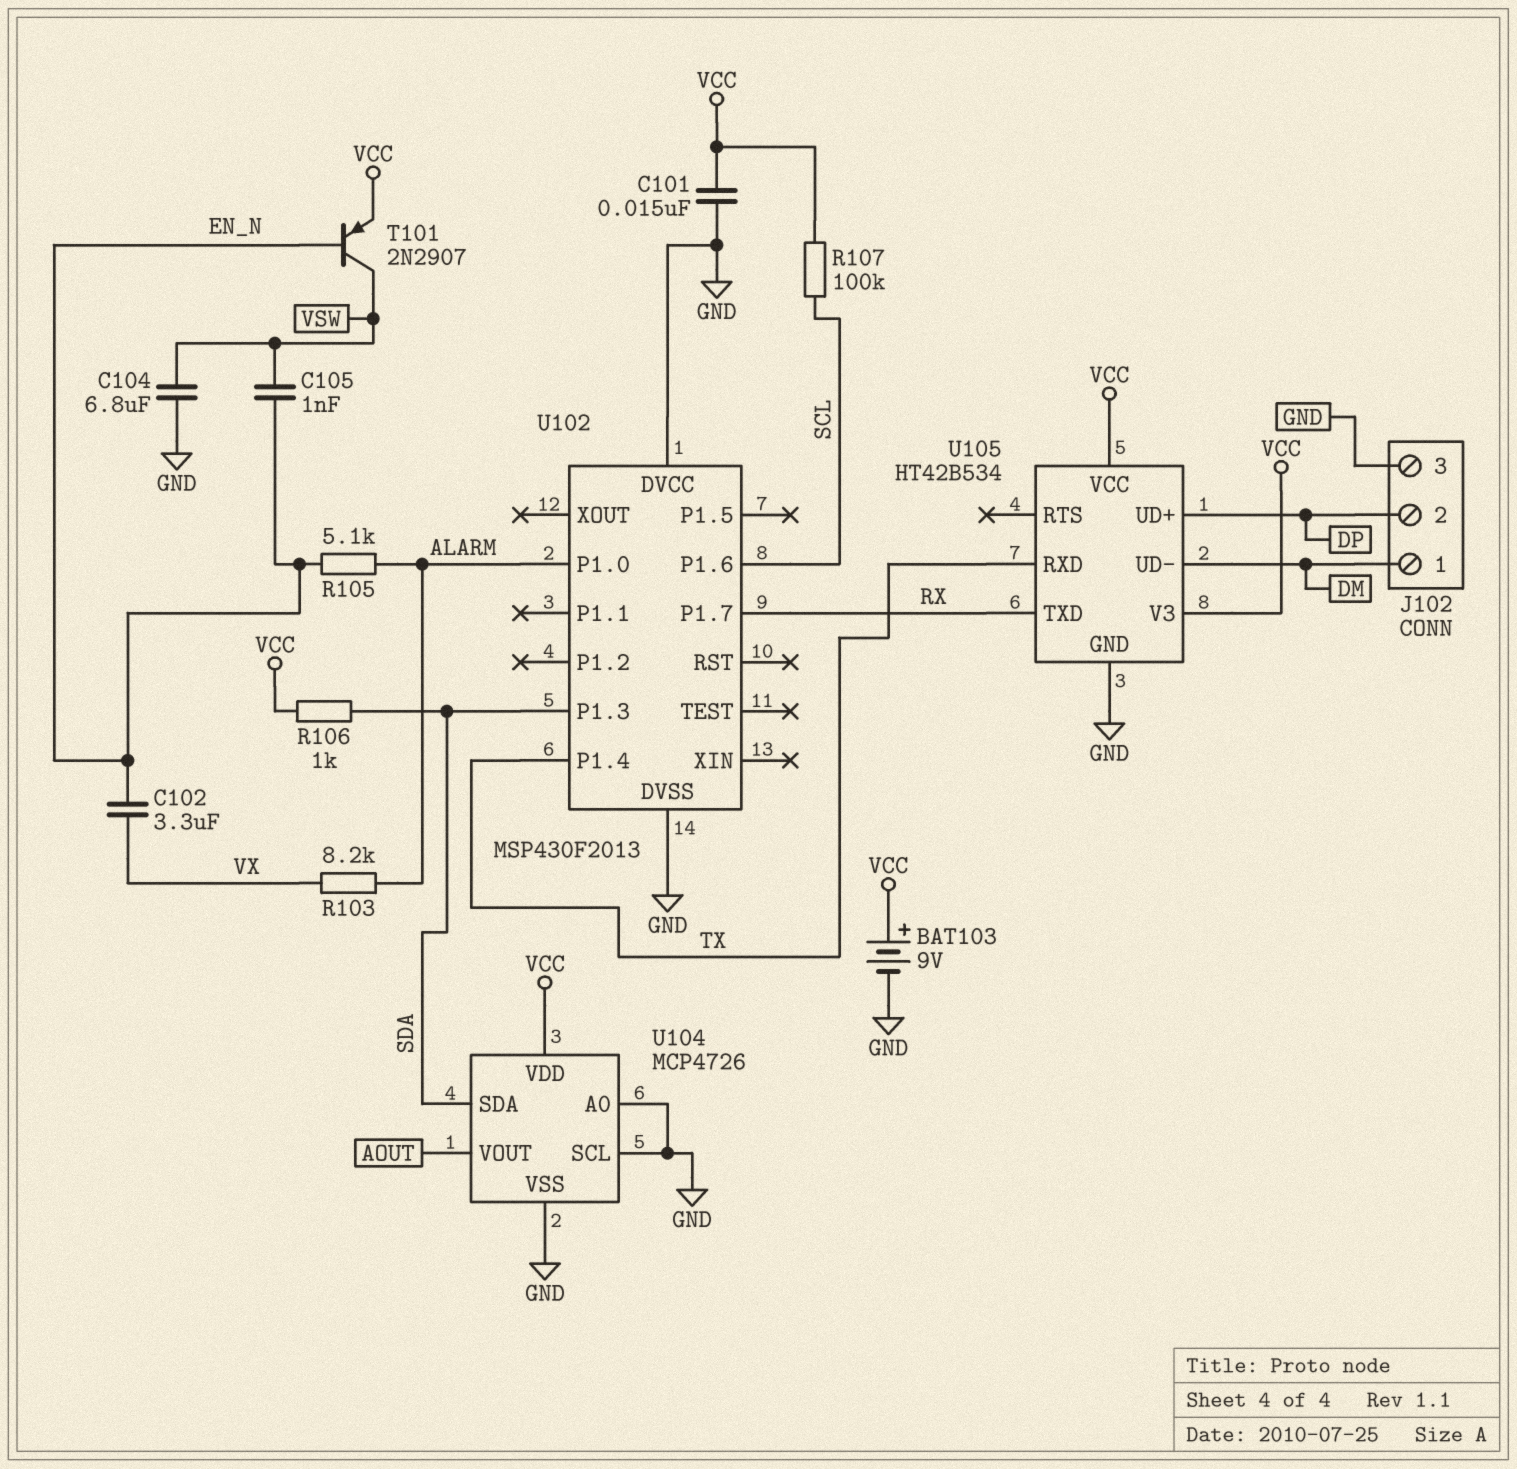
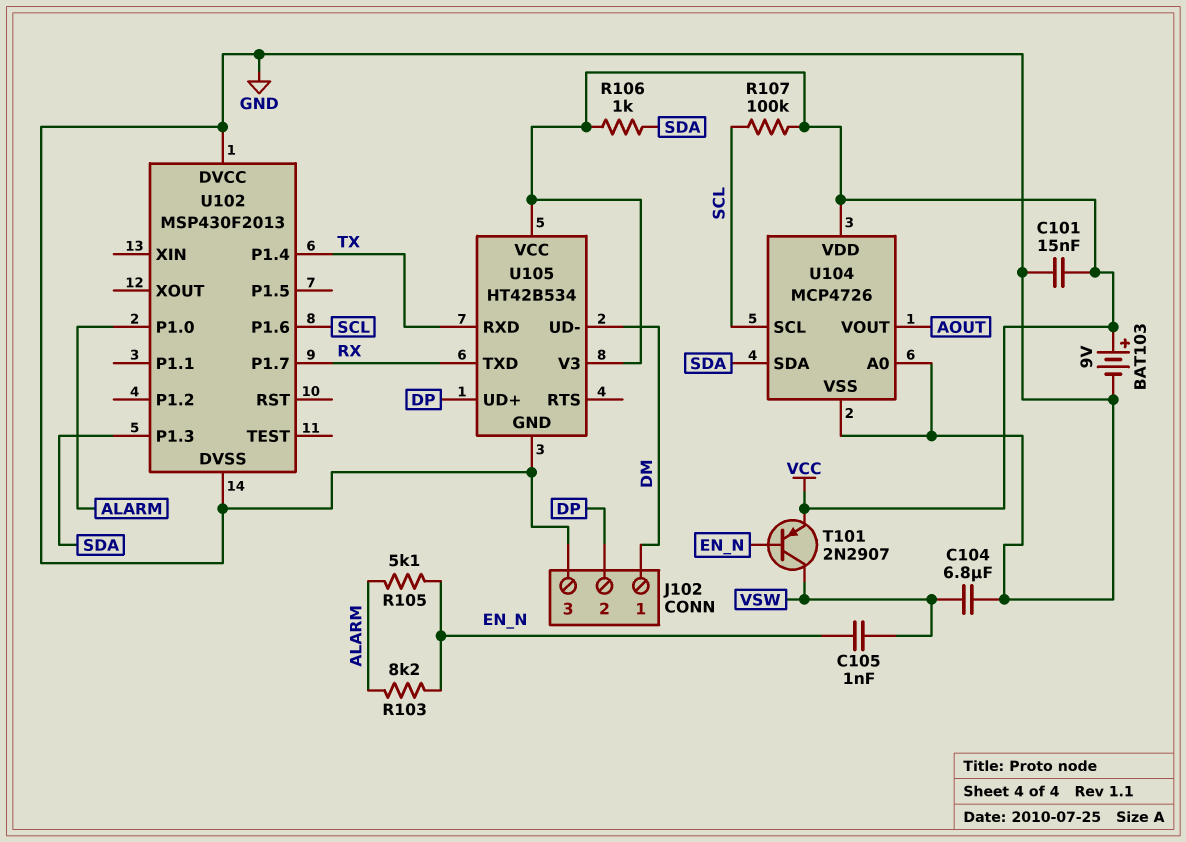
C102: 3.3uF (EN_N, VX) -> none
R103: 8.2k (ALARM, VX) -> 8.2k (ALARM, EN_N)
U104 pin SCL: GND -> SCL

